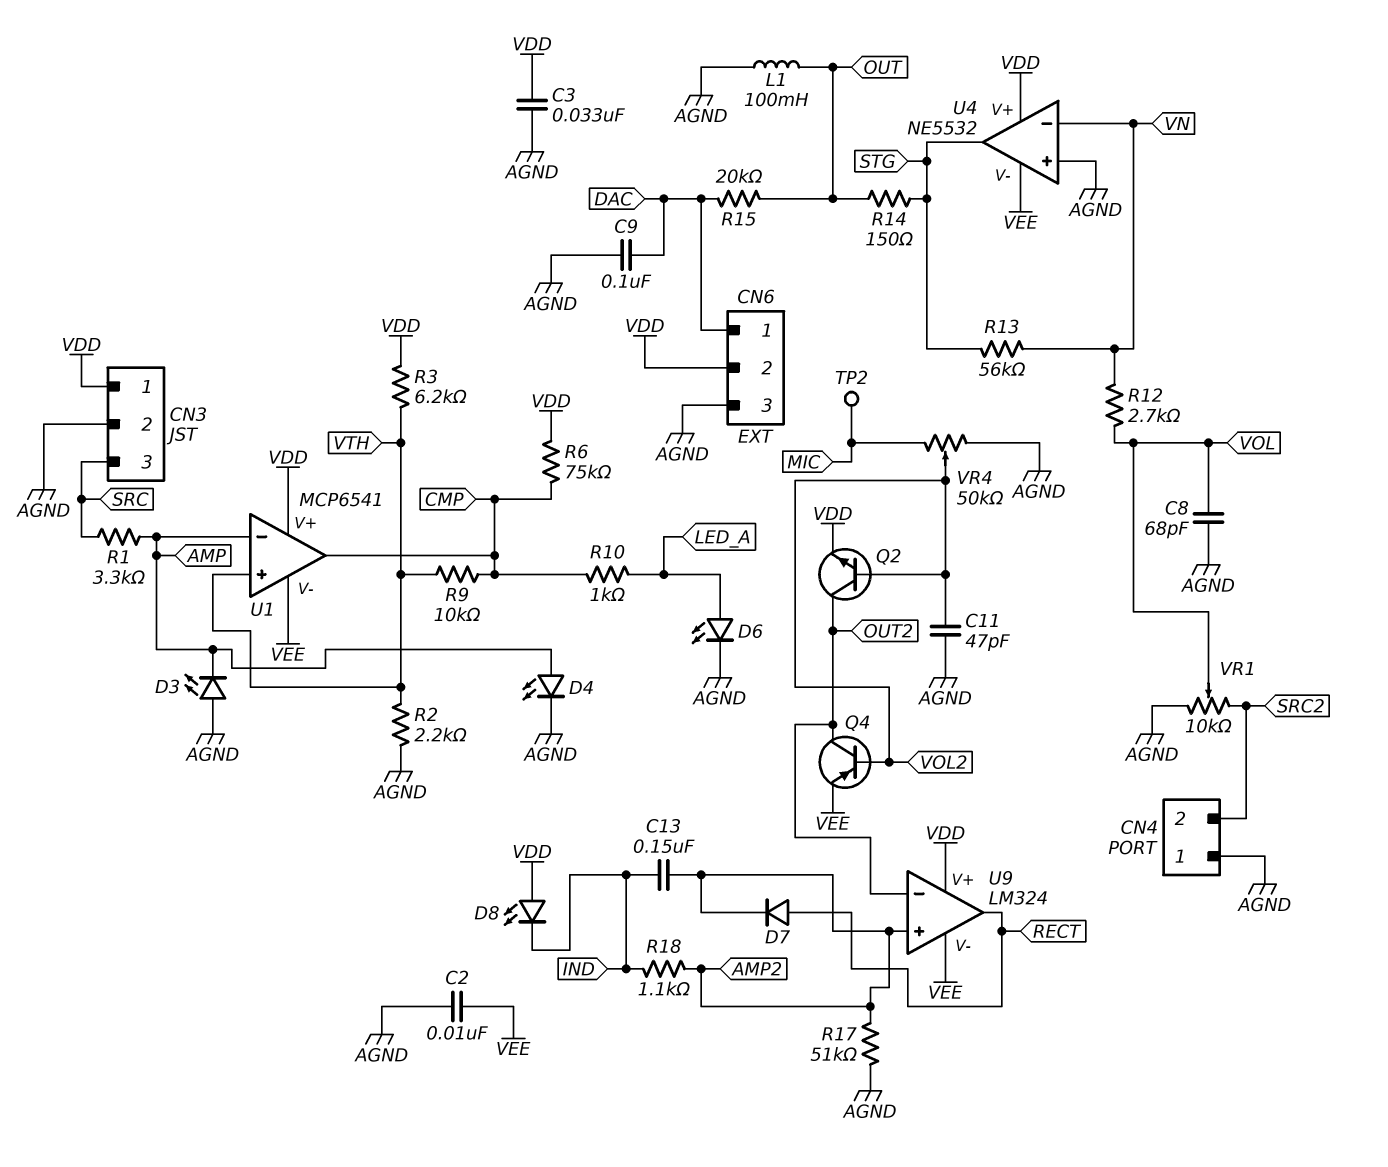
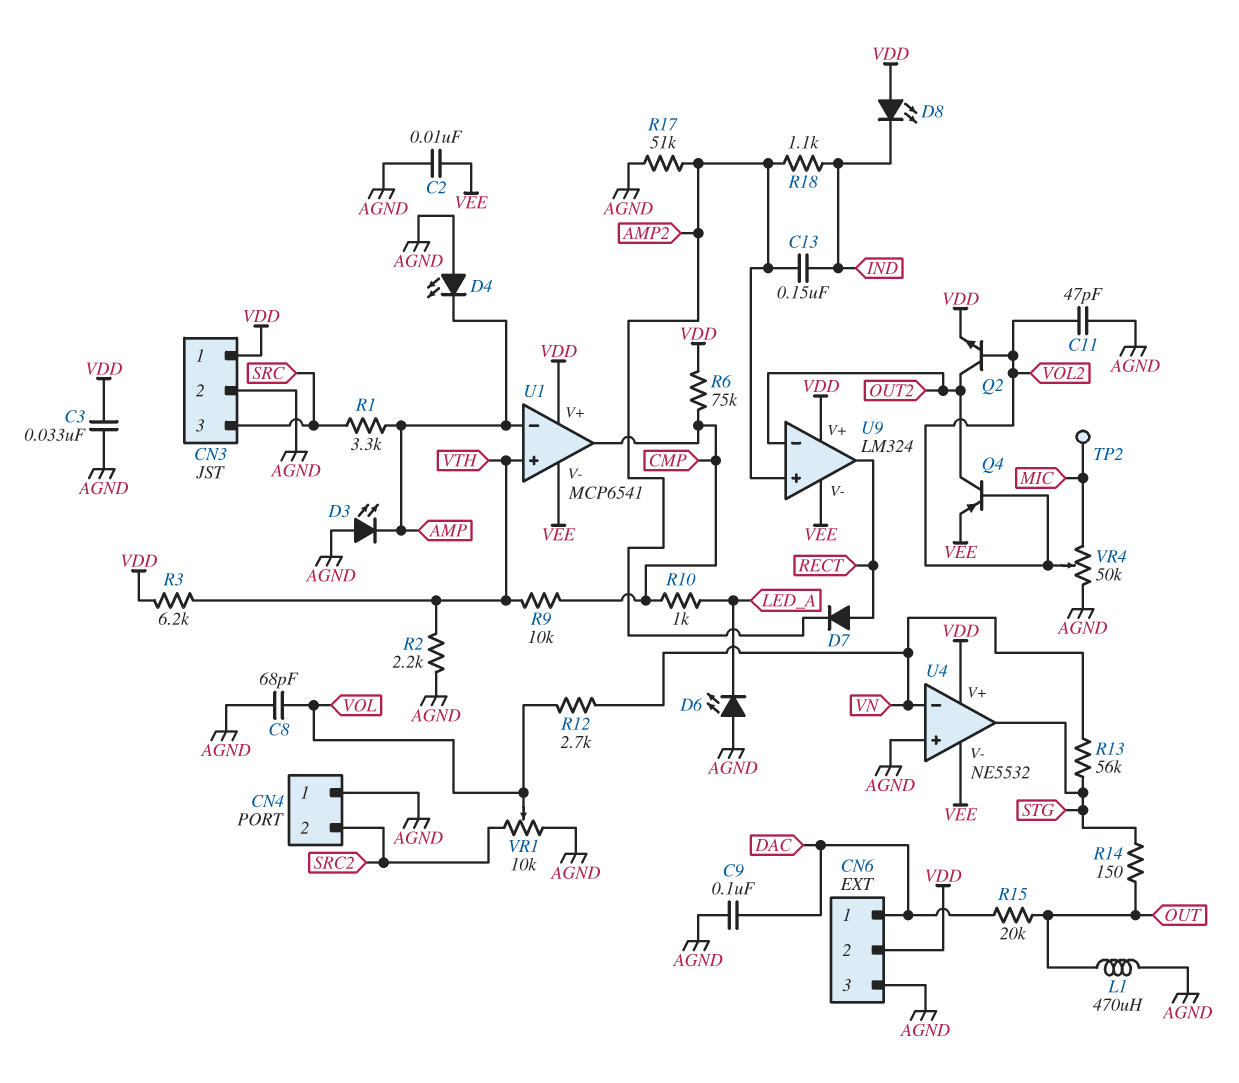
D4: LED (A AMP, K AGND) -> LED (A AGND, K AMP)
D6: LED (A LED_A, K AGND) -> LED (A AGND, K LED_A)
L1: 100mH (AGND, OUT) -> 470uH (AGND, OUT)

